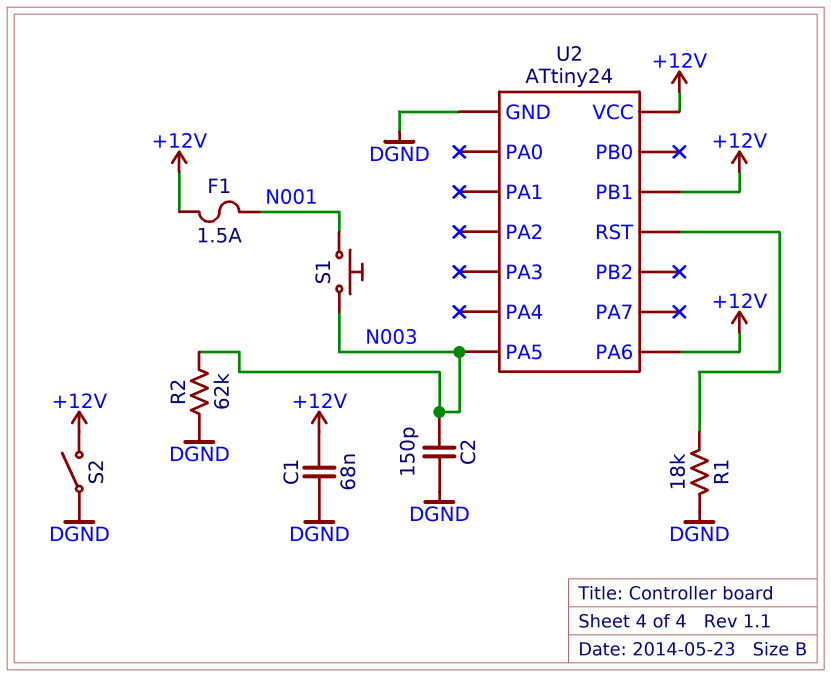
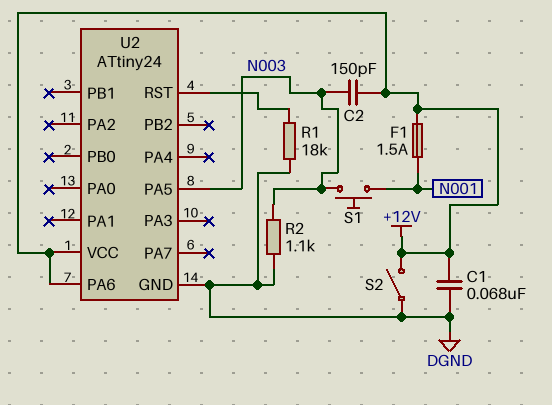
C2: 150pF (DGND, N003) -> 150pF (+12V, N003)
R2: 62k (DGND, N003) -> 1.1k (DGND, N003)
U2 pin PB1: +12V -> none

